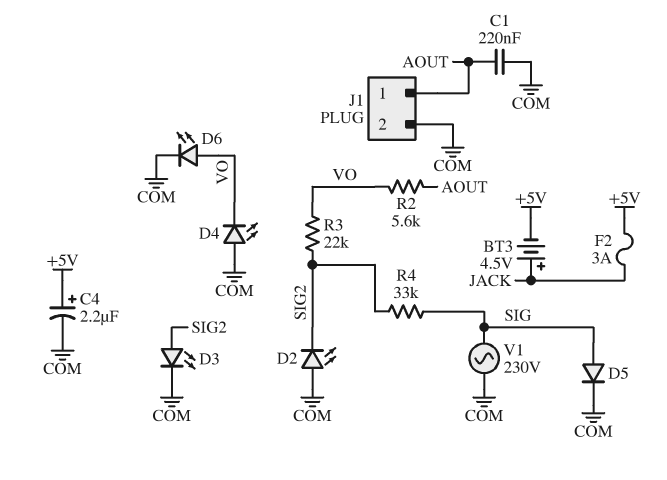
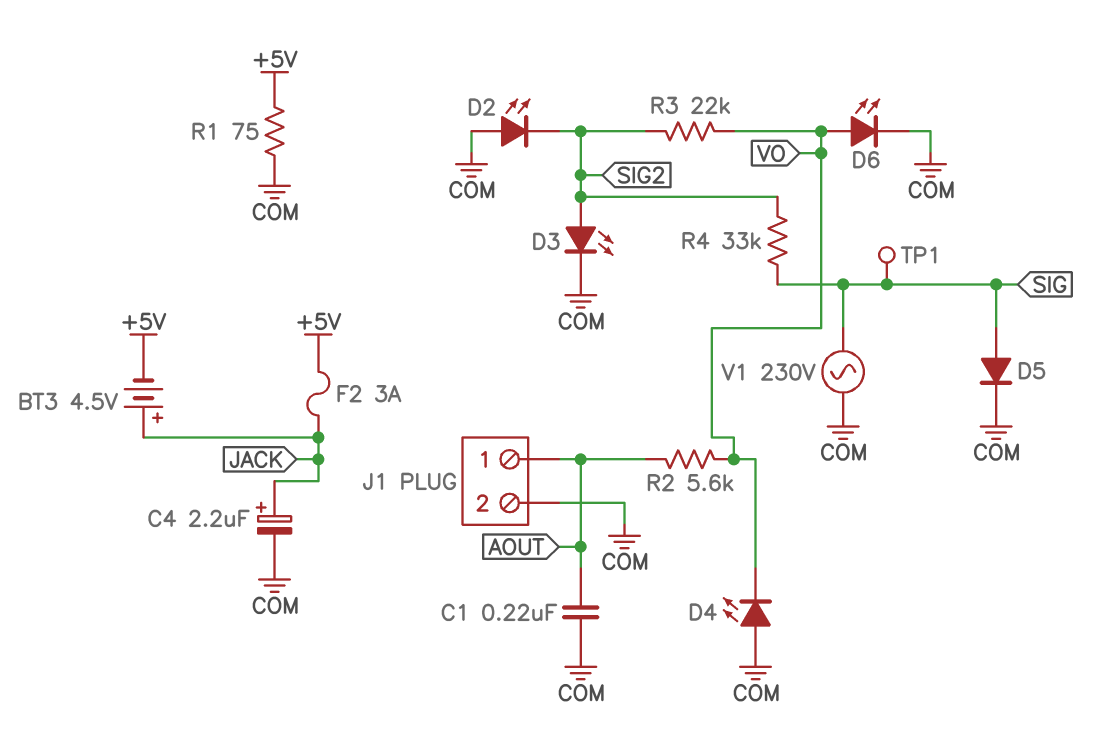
C4: 2.2uF (plus +5V, minus COM) -> 2.2uF (plus JACK, minus COM)
R1: none -> 75 (+5V, COM)
TP1: none -> test point (SIG)

